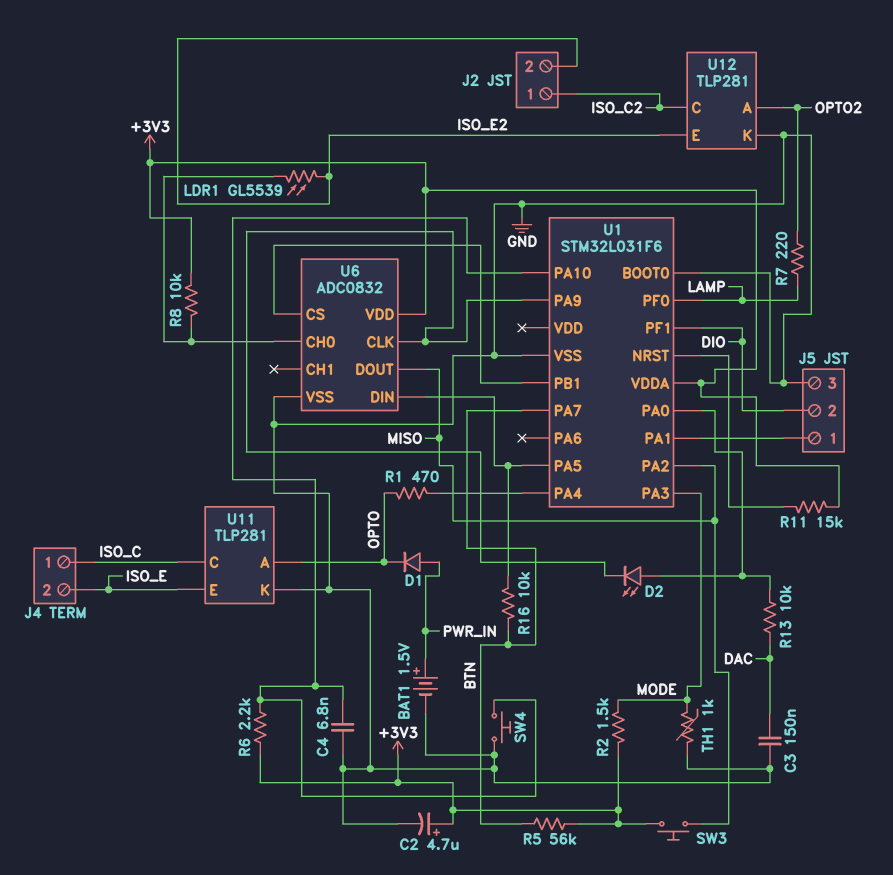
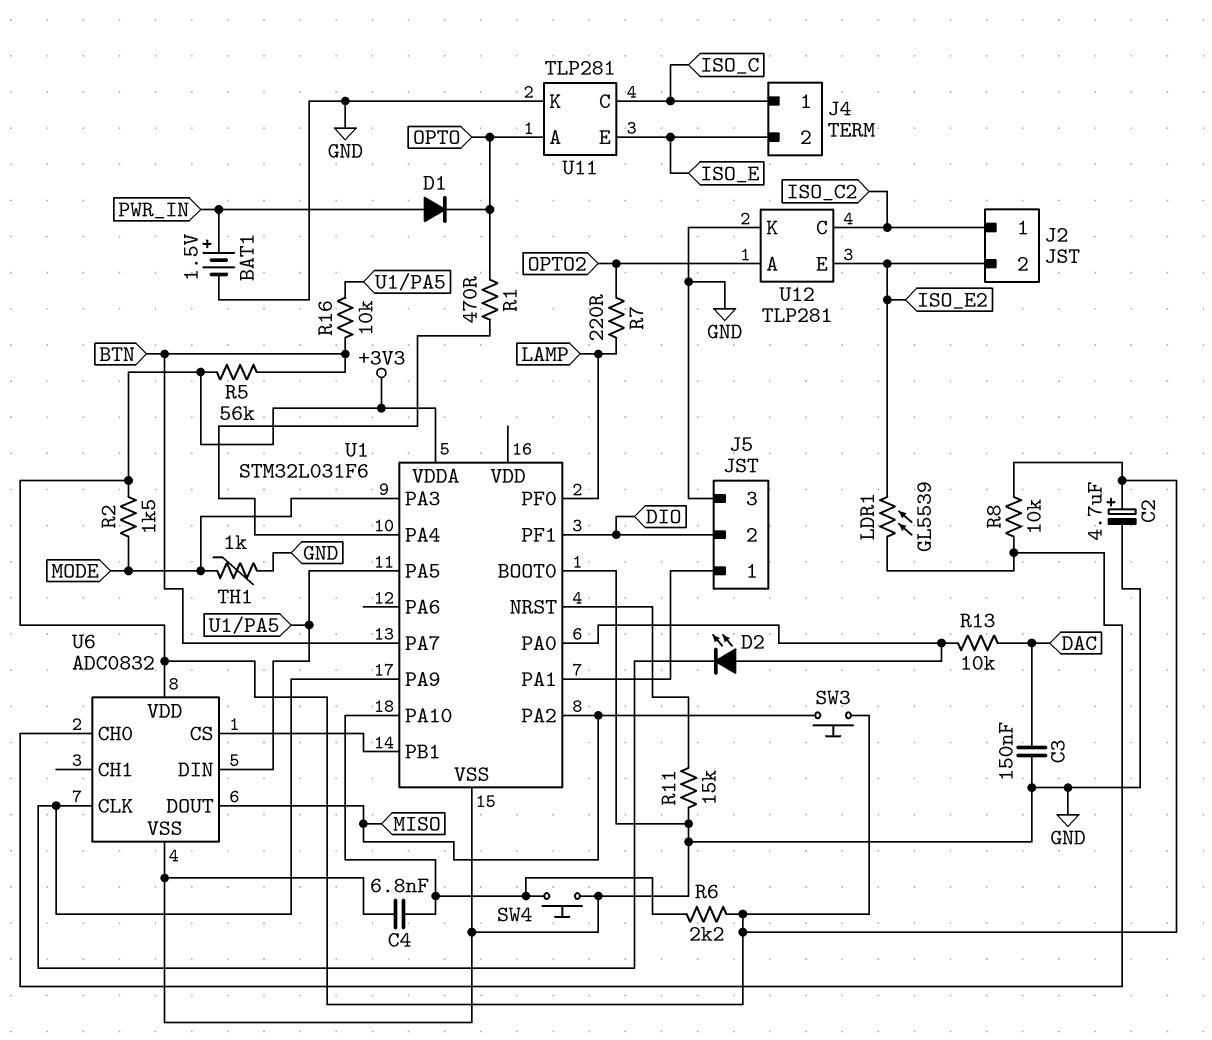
R11: 15k (+3V3, U1/NRST) -> 15k (GND, U1/NRST)

